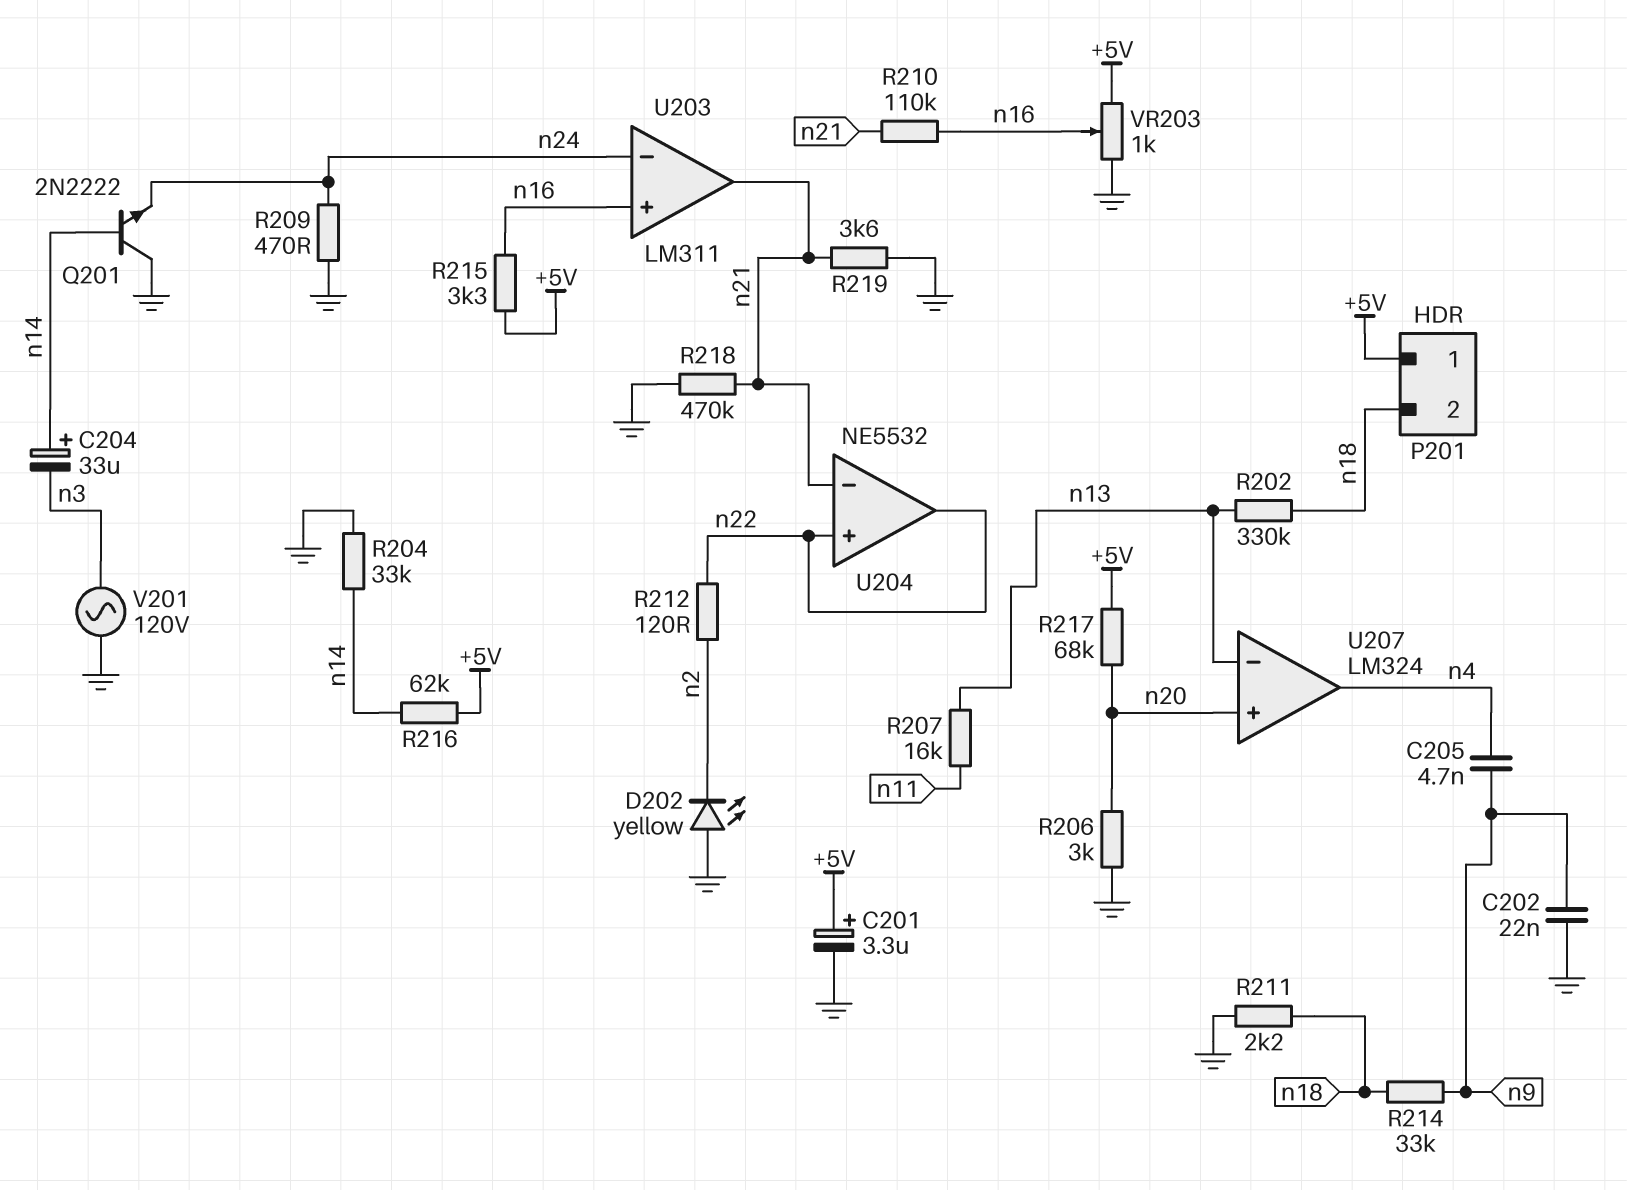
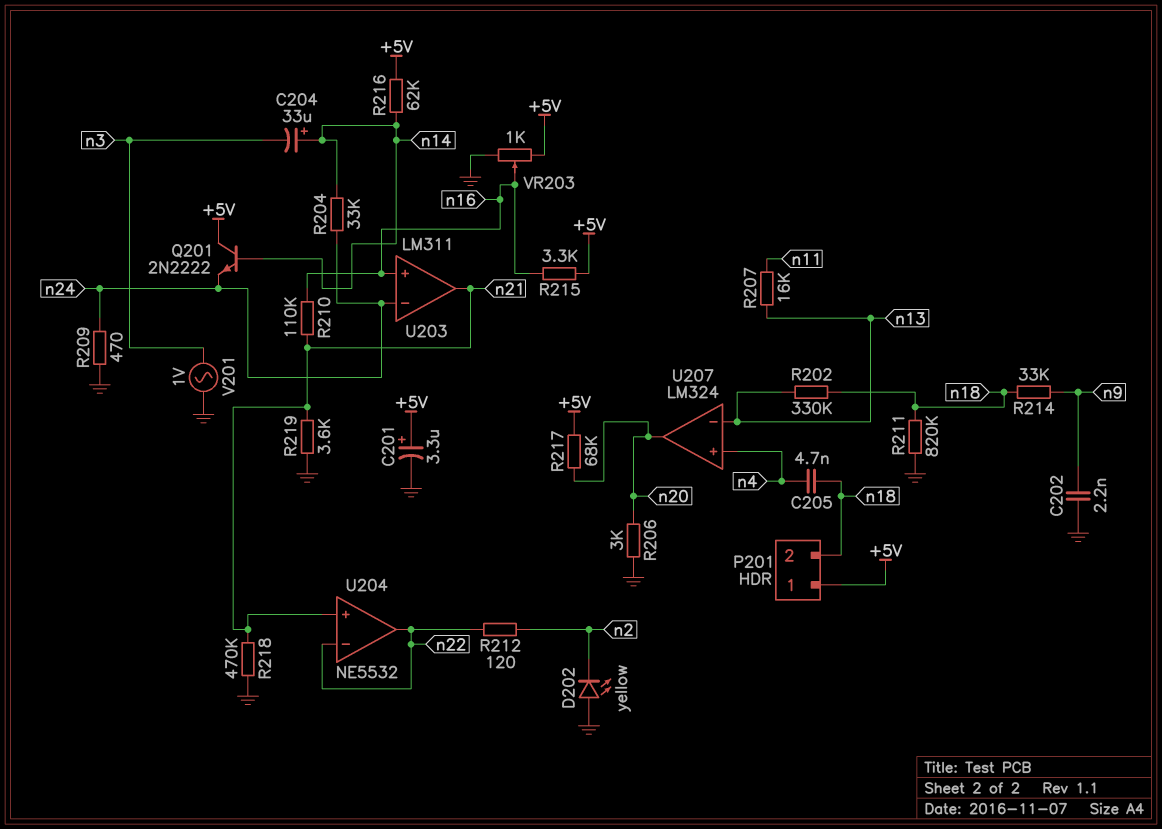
C202: 22nF (GND, n9) -> 2.2nF (GND, n9)
C205: 4.7nF (n4, n9) -> 4.7nF (n4, n18)
Q201: NPN 2N2222 (B n14, C GND, E n24) -> NPN 2N2222 (B n14, C +5V, E n24)
R204: 33k (GND, n14) -> 33k (n14, n24)
R211: 2.2k (GND, n18) -> 820k (GND, n18)
U204 pin in+: n22 -> n21
U204 pin in-: n21 -> n22
U207 pin in+: n20 -> n4
U207 pin out: n4 -> n20
V201: AC 120V (GND, n3) -> AC 1V (GND, n3)

